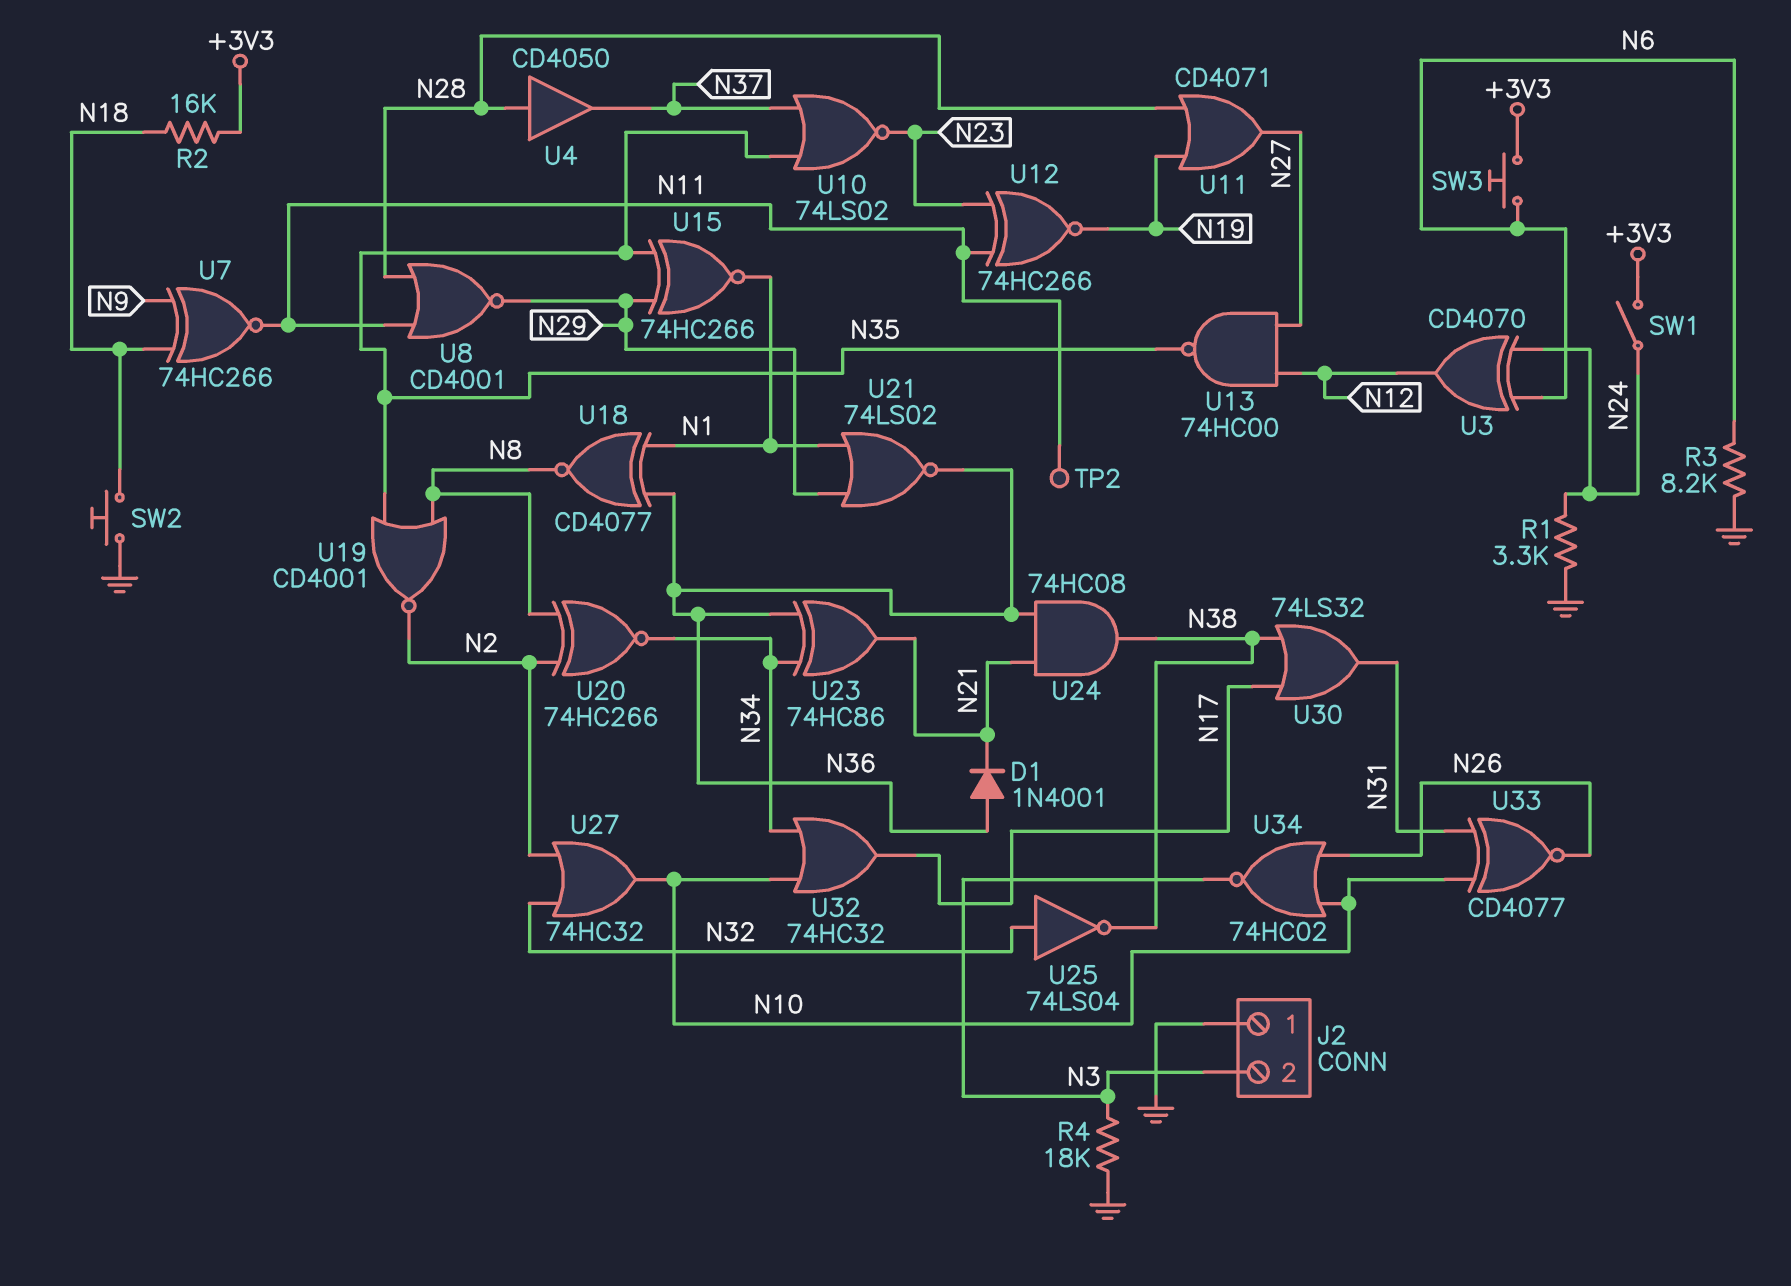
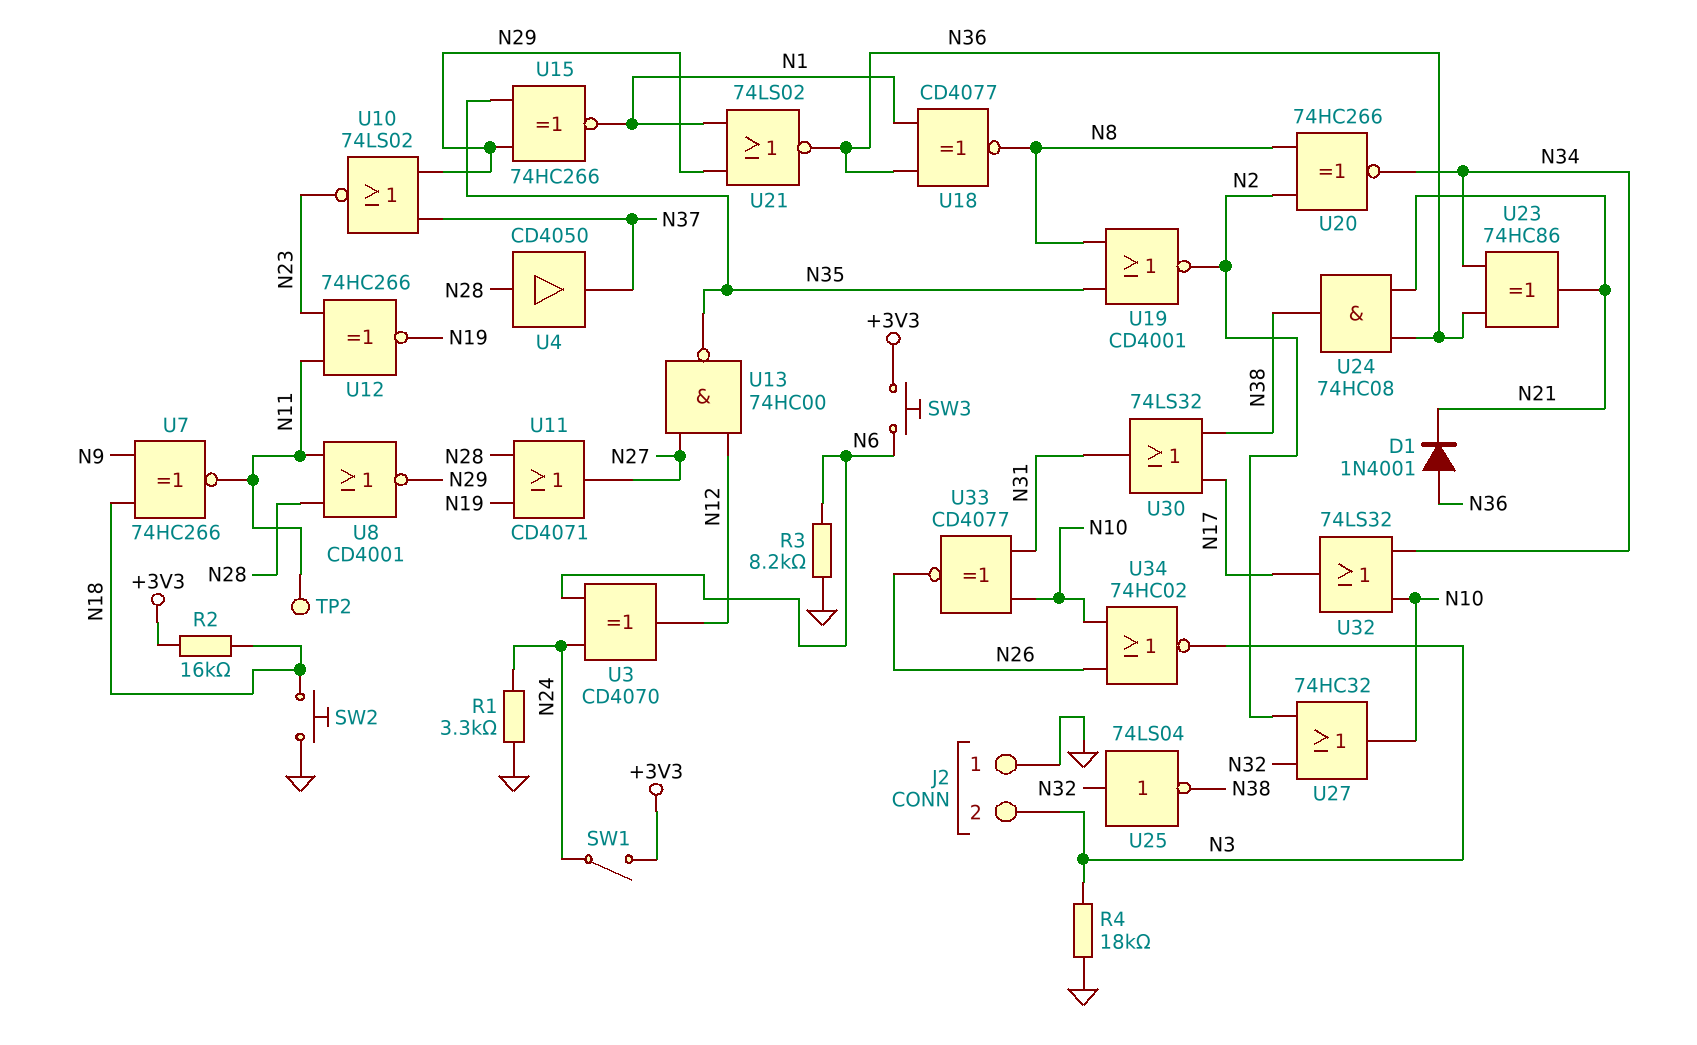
U10: NOR 74LS02 (in N35, in N37, out N23) -> NOR 74LS02 (in N29, in N37, out N23)
U32: OR 74HC32 (in N10, in N34, out N17) -> OR 74LS32 (in N10, in N34, out N17)

